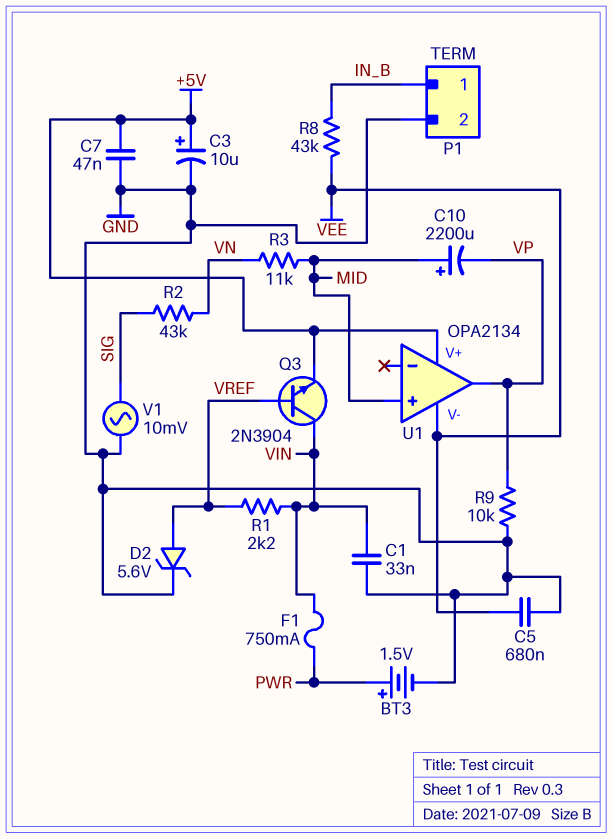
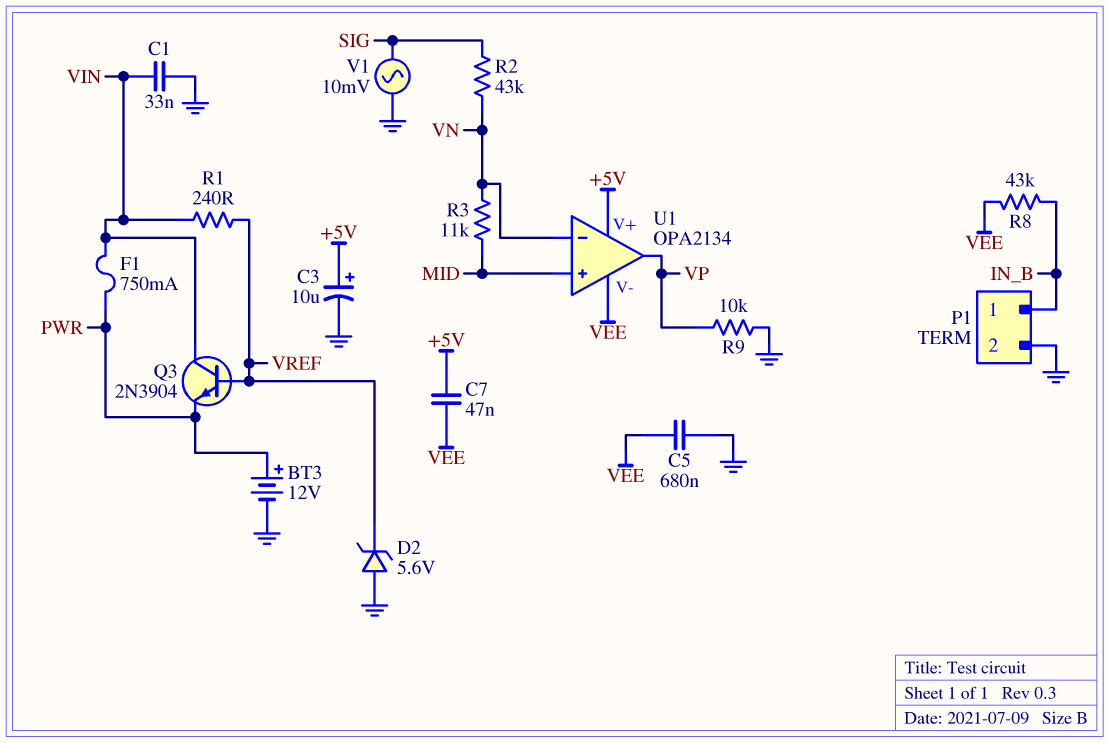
BT3: 1.5V (plus PWR, minus GND) -> 12V (plus PWR, minus GND)
C7: 47nF (+5V, GND) -> 47nF (+5V, VEE)
C10: 2200uF (plus MID, minus VP) -> none
D2: zener 5.6V (A VREF, K GND) -> zener 5.6V (A GND, K VREF)
Q3: NPN 2N3904 (B VREF, C VIN, E +5V) -> NPN 2N3904 (B VREF, C VIN, E PWR)
R1: 2.2k (VIN, VREF) -> 240 (VIN, VREF)
U1 pin in-: none -> VN

